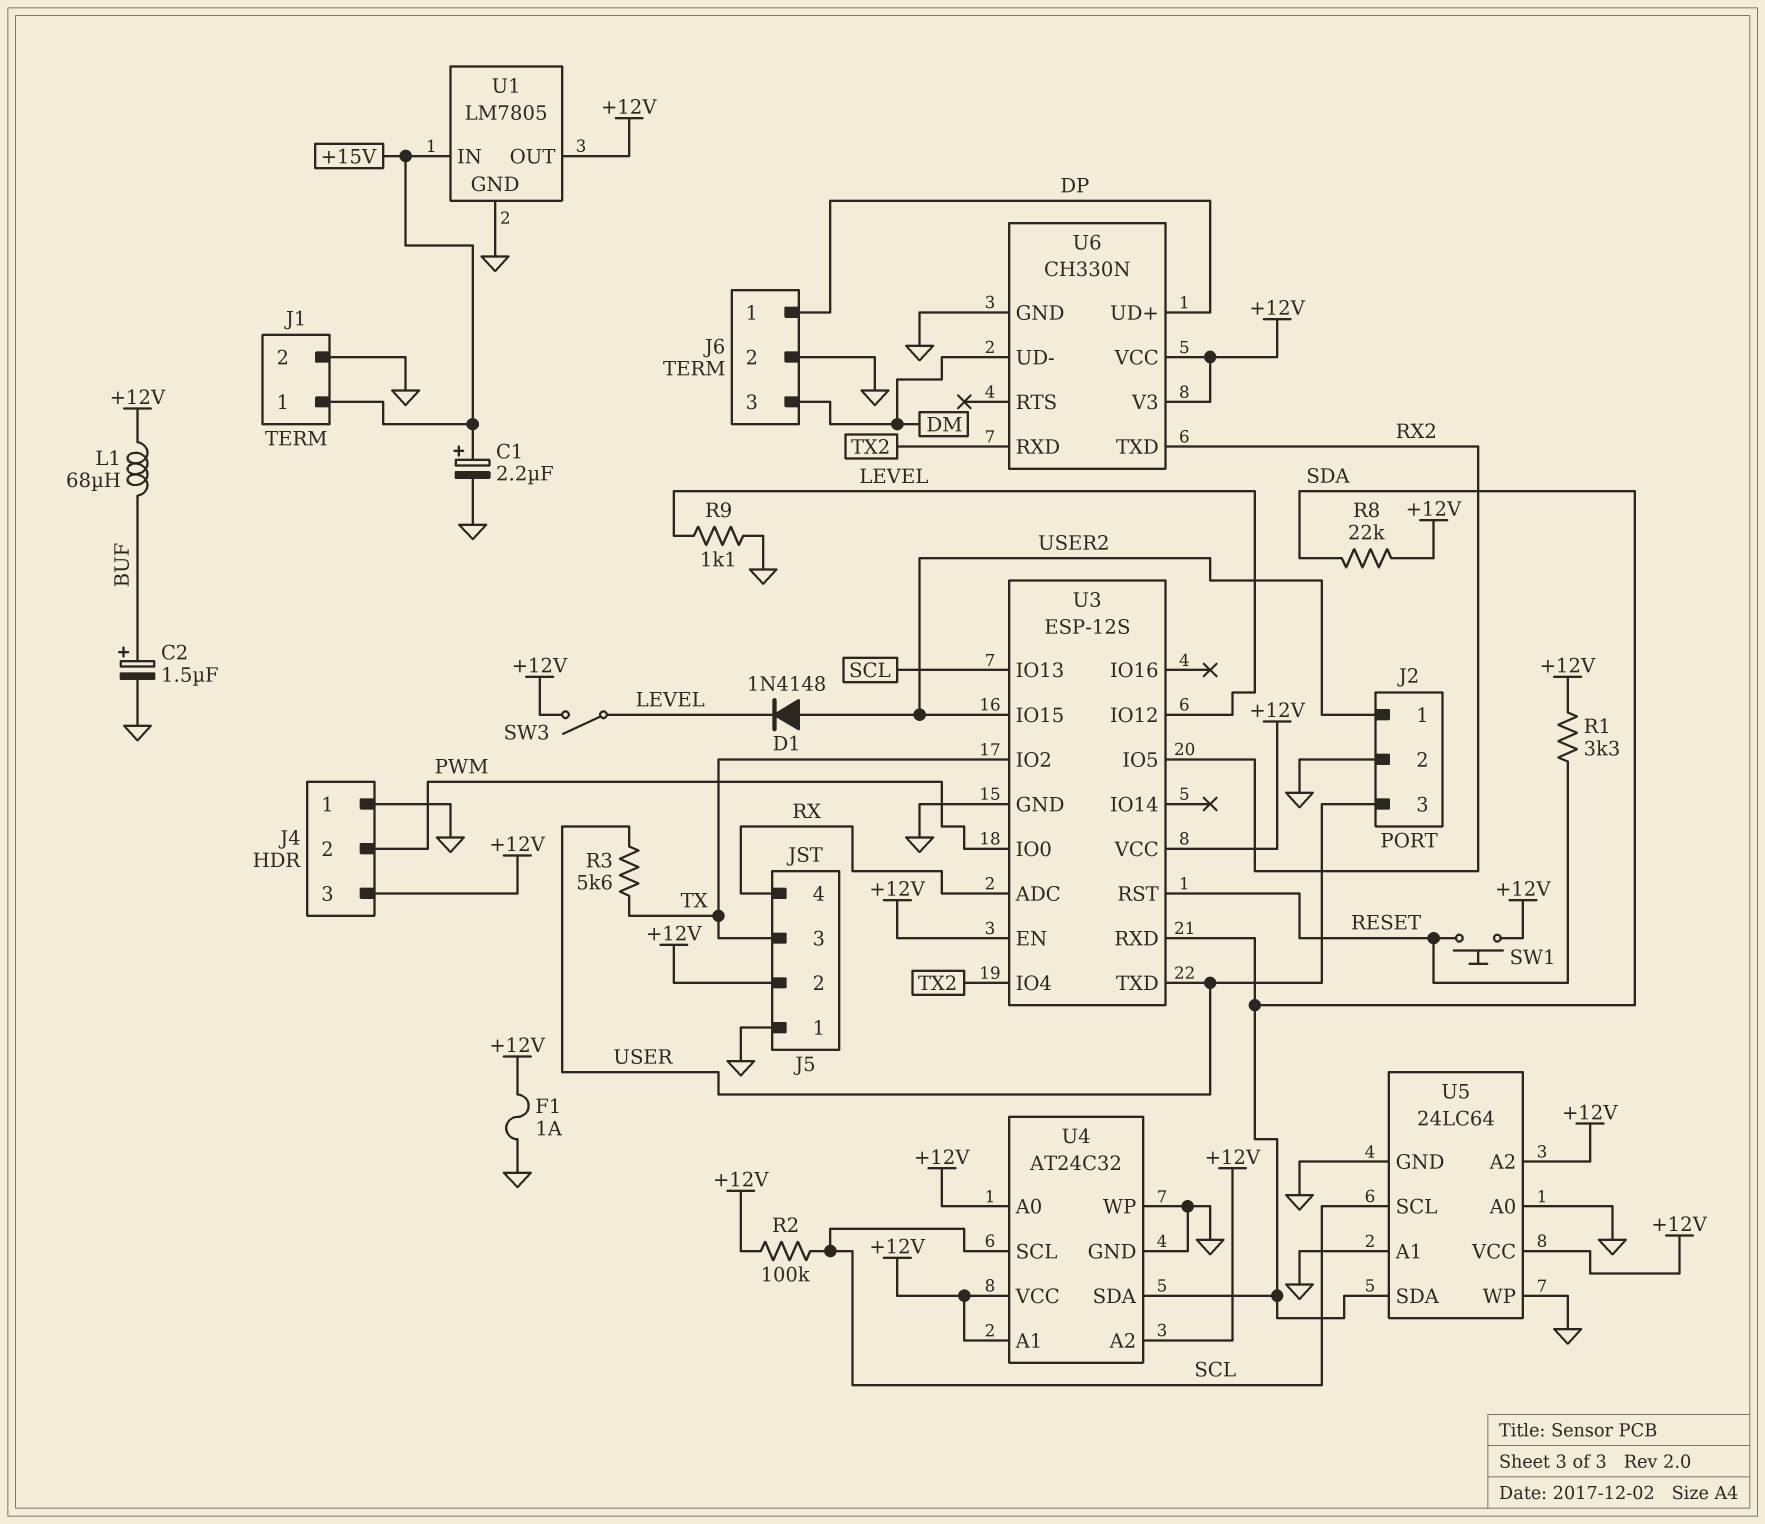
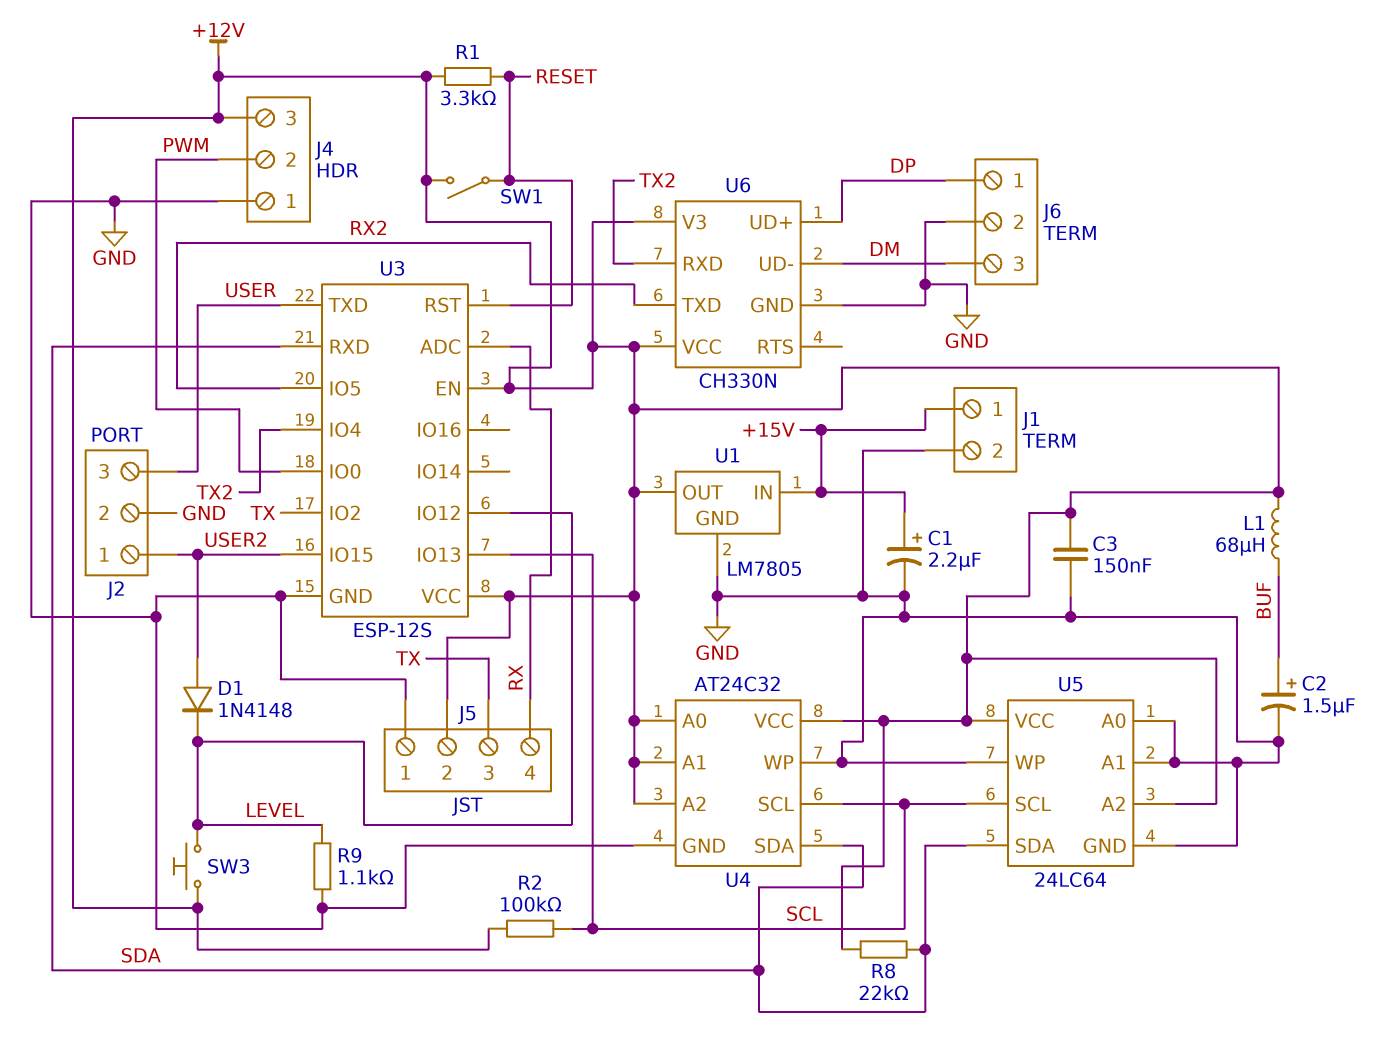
C3: none -> 150nF (+12V, GND)
F1: 1A (+12V, GND) -> none
R3: 5.6k (TX, USER) -> none
SW1: button (+12V, RESET) -> switch (+12V, RESET)
SW3: switch (+12V, LEVEL) -> button (+12V, LEVEL)

